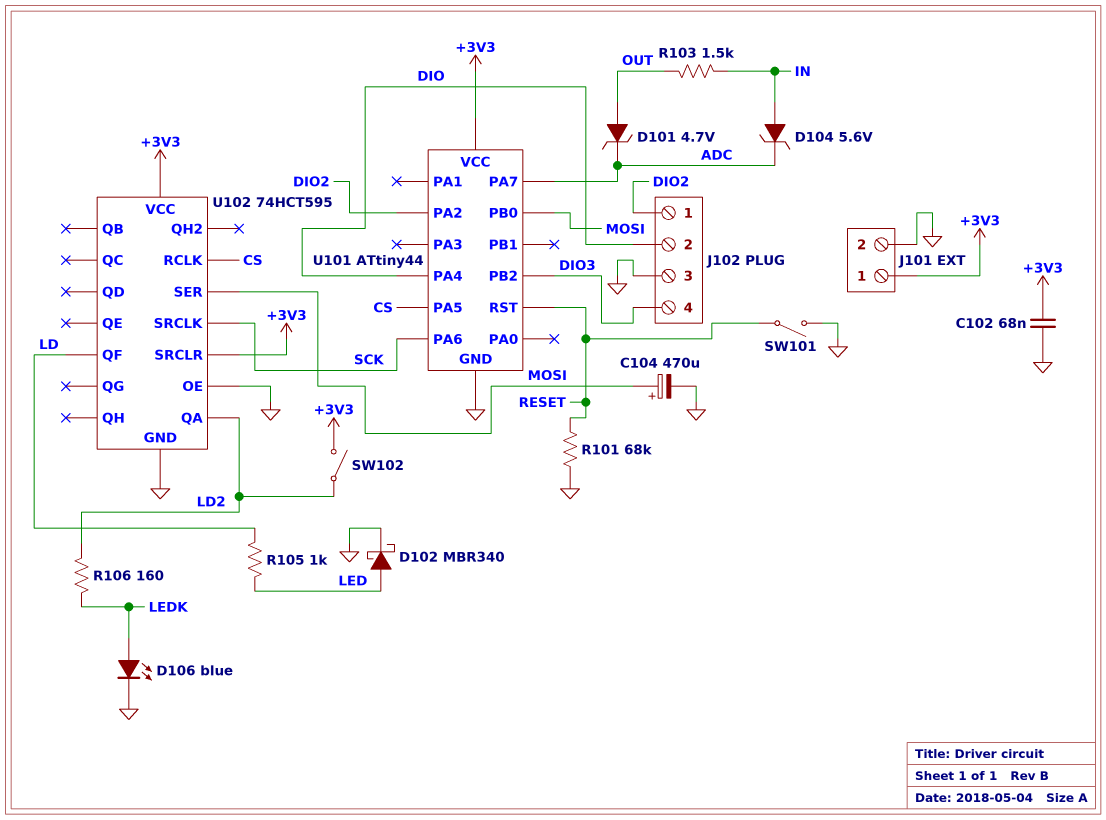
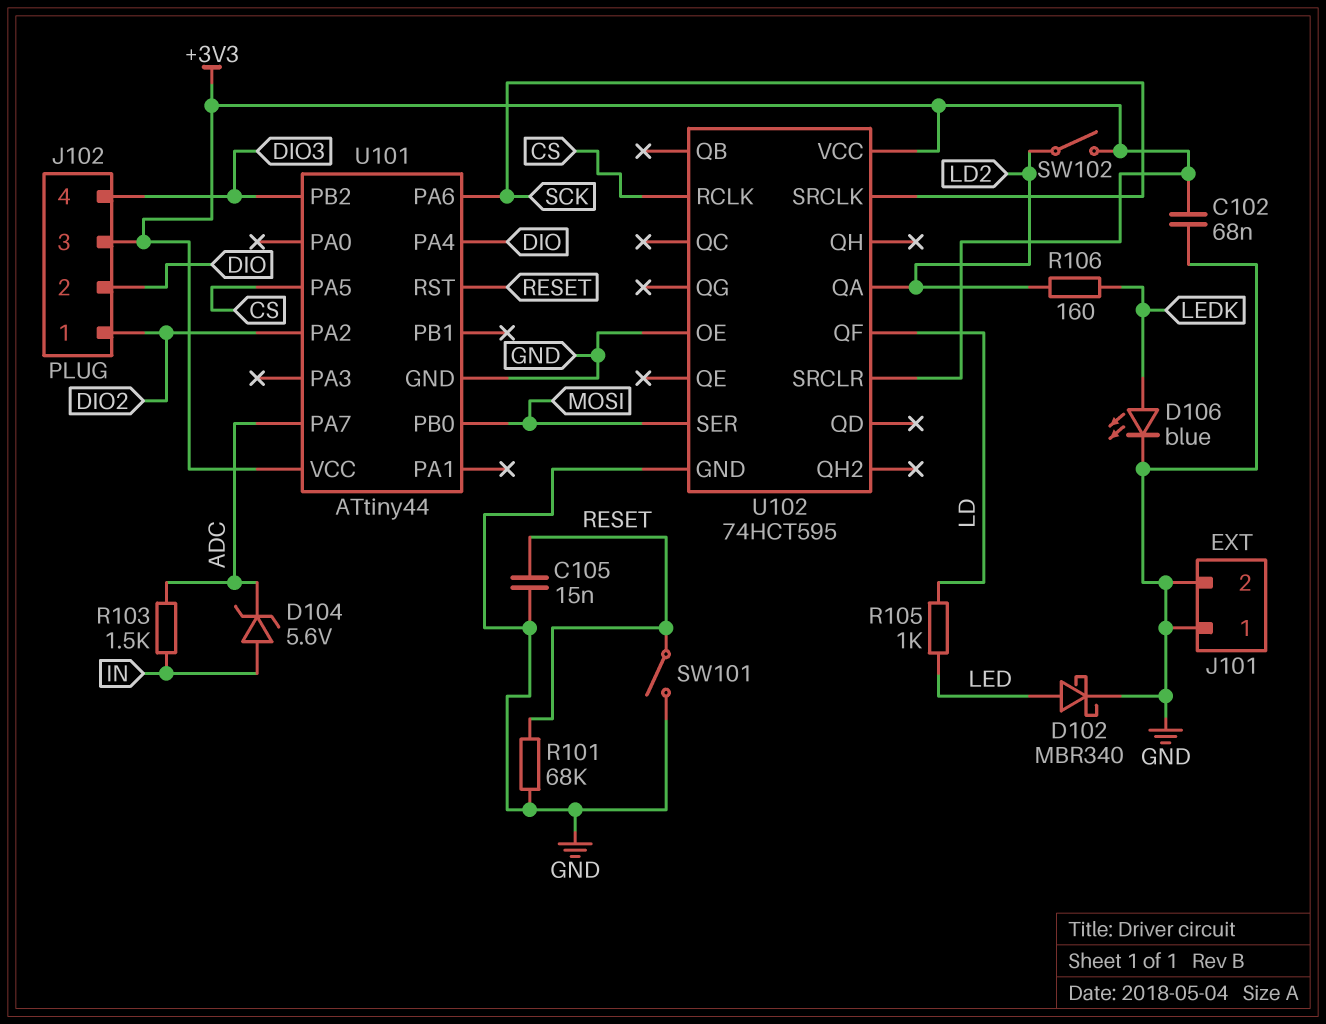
C104: 470uF (plus MOSI, minus GND) -> none
C105: none -> 15nF (GND, RESET)
D101: zener 4.7V (A OUT, K ADC) -> none
J101 pin 1: +3V3 -> GND
J102 pin 3: GND -> +3V3
R103: 1.5k (IN, OUT) -> 1.5k (ADC, IN)

